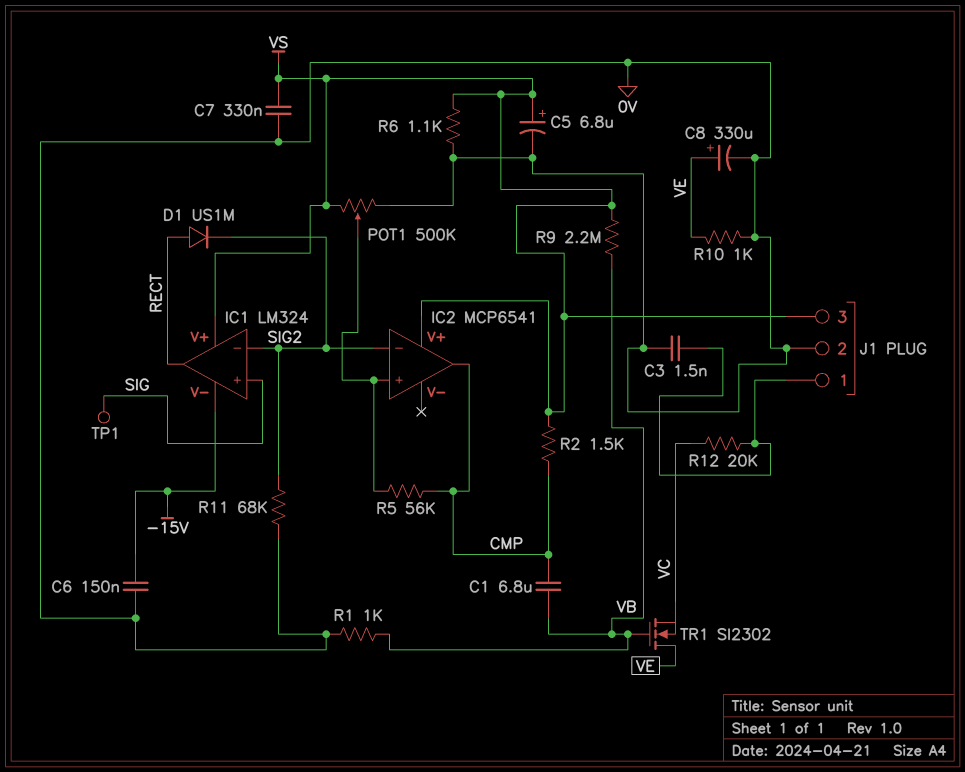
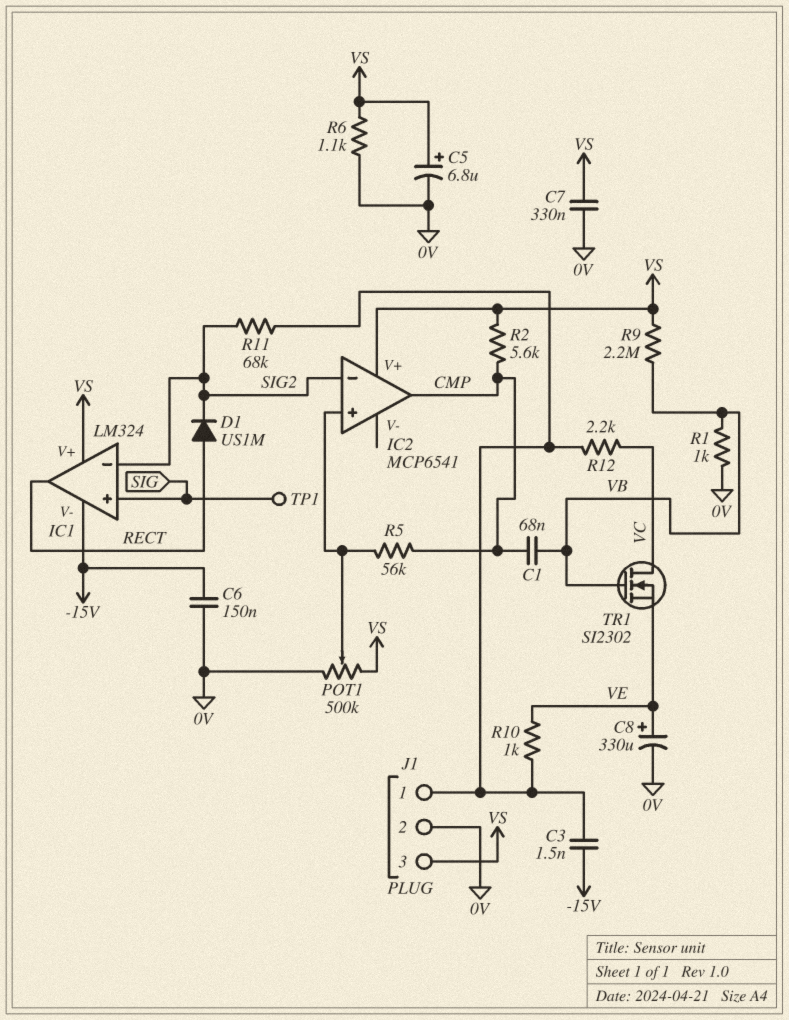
C1: 6.8uF (CMP, VB) -> 68nF (CMP, VB)
C3: 1.5nF (0V, J1/1) -> 1.5nF (-15V, J1/1)
R2: 1.5k (CMP, VS) -> 5.6k (CMP, VS)
R10: 1k (0V, VE) -> 1k (J1/1, VE)
R11: 68k (0V, SIG2) -> 68k (J1/1, SIG2)
R12: 20k (J1/1, VC) -> 2.2k (J1/1, VC)
TR1: NMOS SI2302 (G VB, D VE, S VC) -> NMOS SI2302 (G VB, D VC, S VE)

